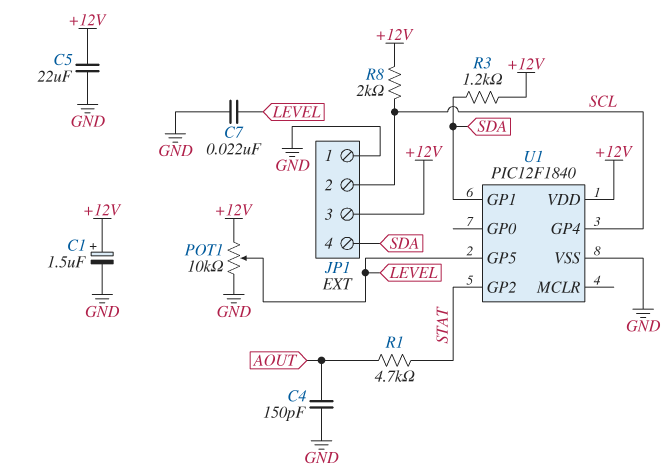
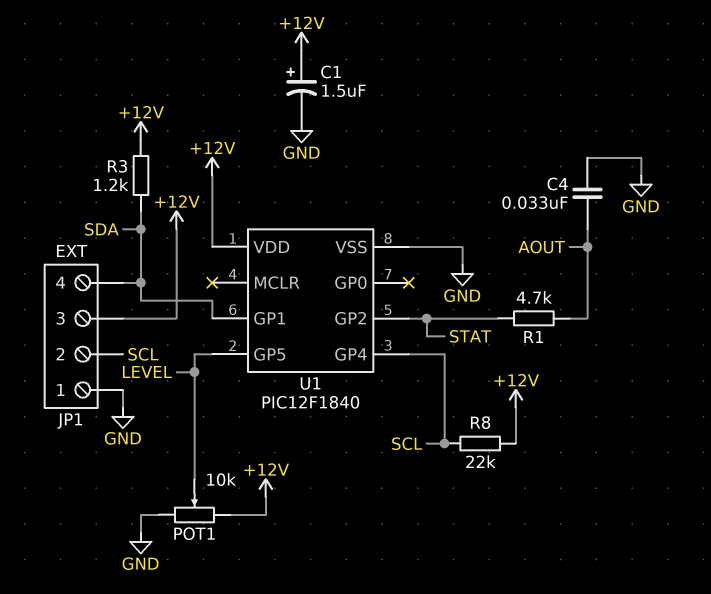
C4: 150pF (AOUT, GND) -> 33nF (AOUT, GND)
C5: 22uF (+12V, GND) -> none
C7: 22nF (GND, LEVEL) -> none
R8: 2k (+12V, SCL) -> 22k (+12V, SCL)

